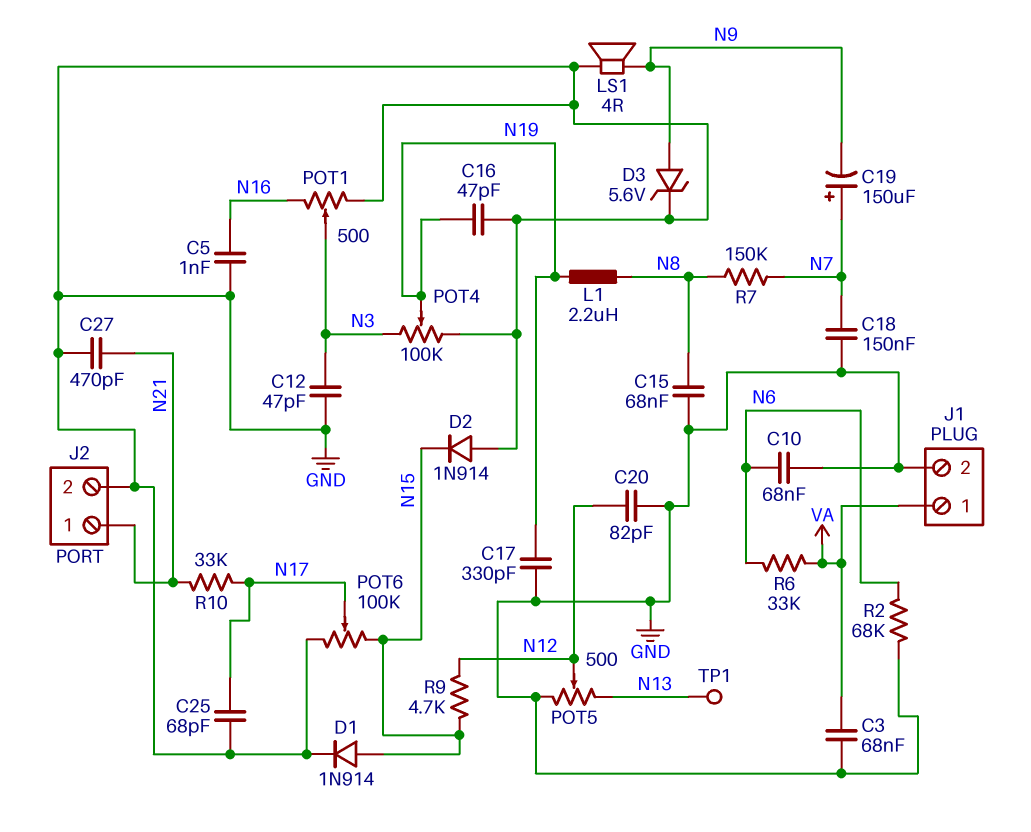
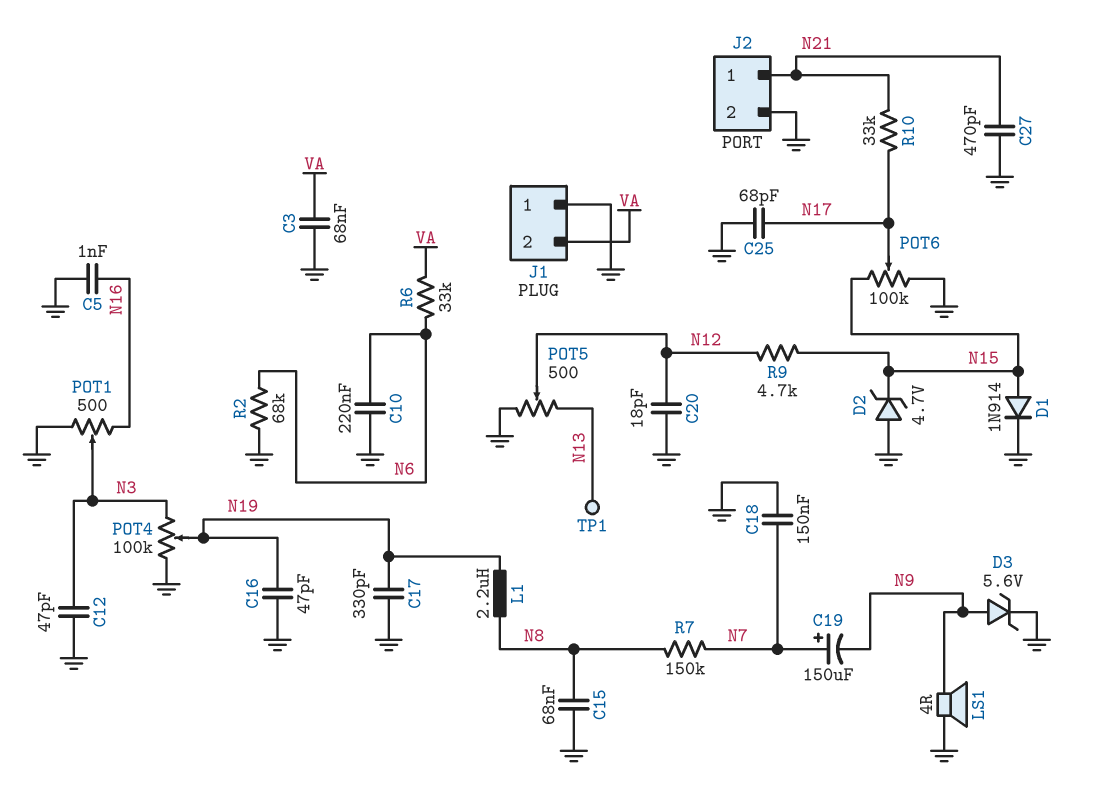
C10: 68nF (GND, N6) -> 220nF (GND, N6)
C20: 82pF (GND, N12) -> 18pF (GND, N12)
D2: diode 1N914 (A GND, K N15) -> zener 4.7V (A GND, K N15)
J1 pin 1: VA -> GND
J1 pin 2: GND -> VA

